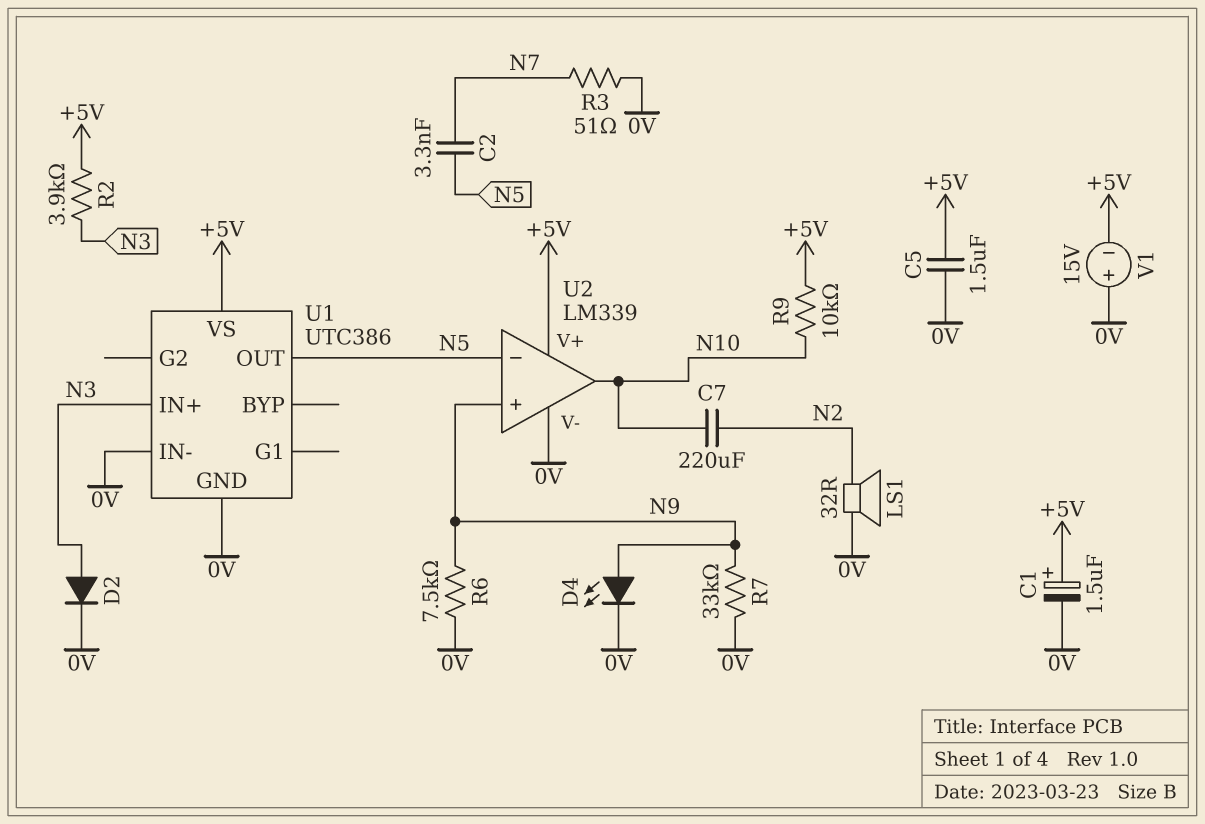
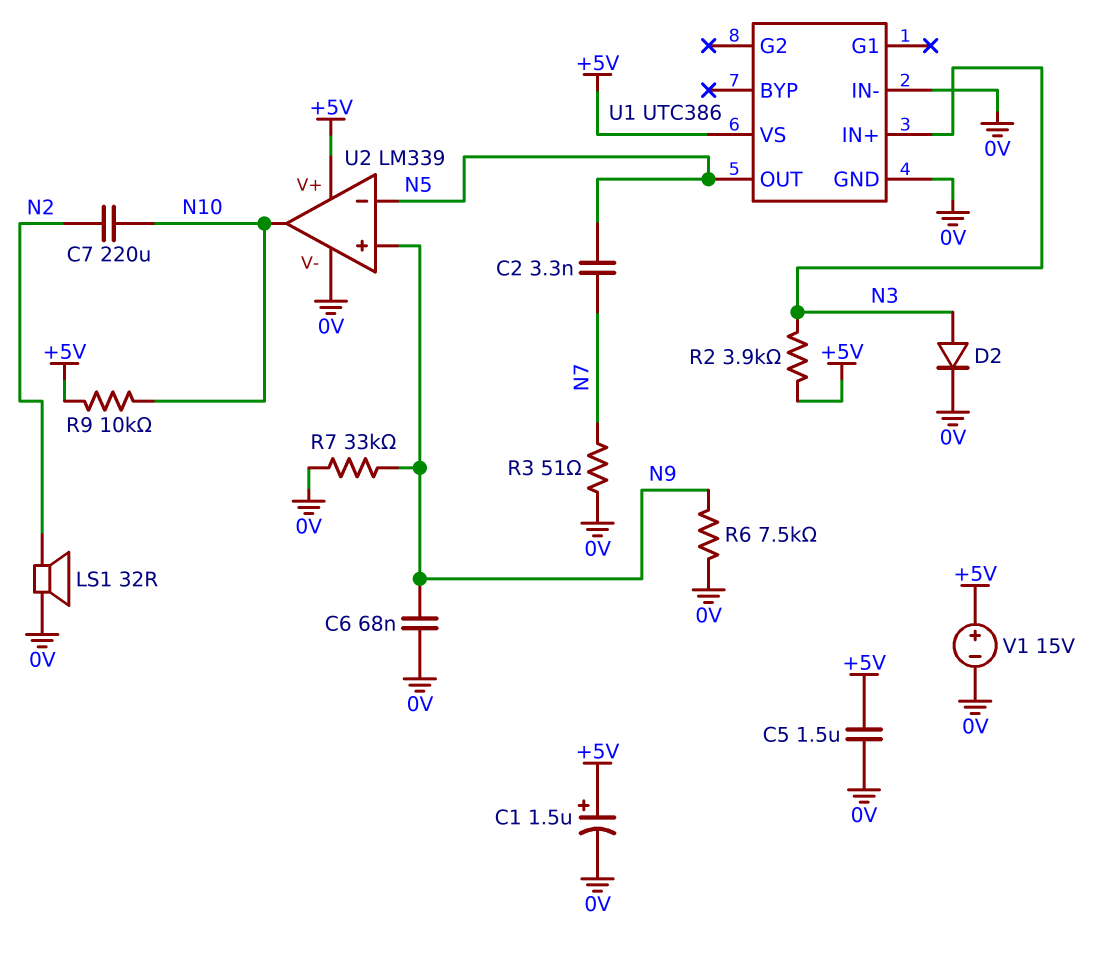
C6: none -> 68nF (0V, N9)
D4: LED (A N9, K 0V) -> none
V1: 15V (plus 0V, minus +5V) -> 15V (plus +5V, minus 0V)

